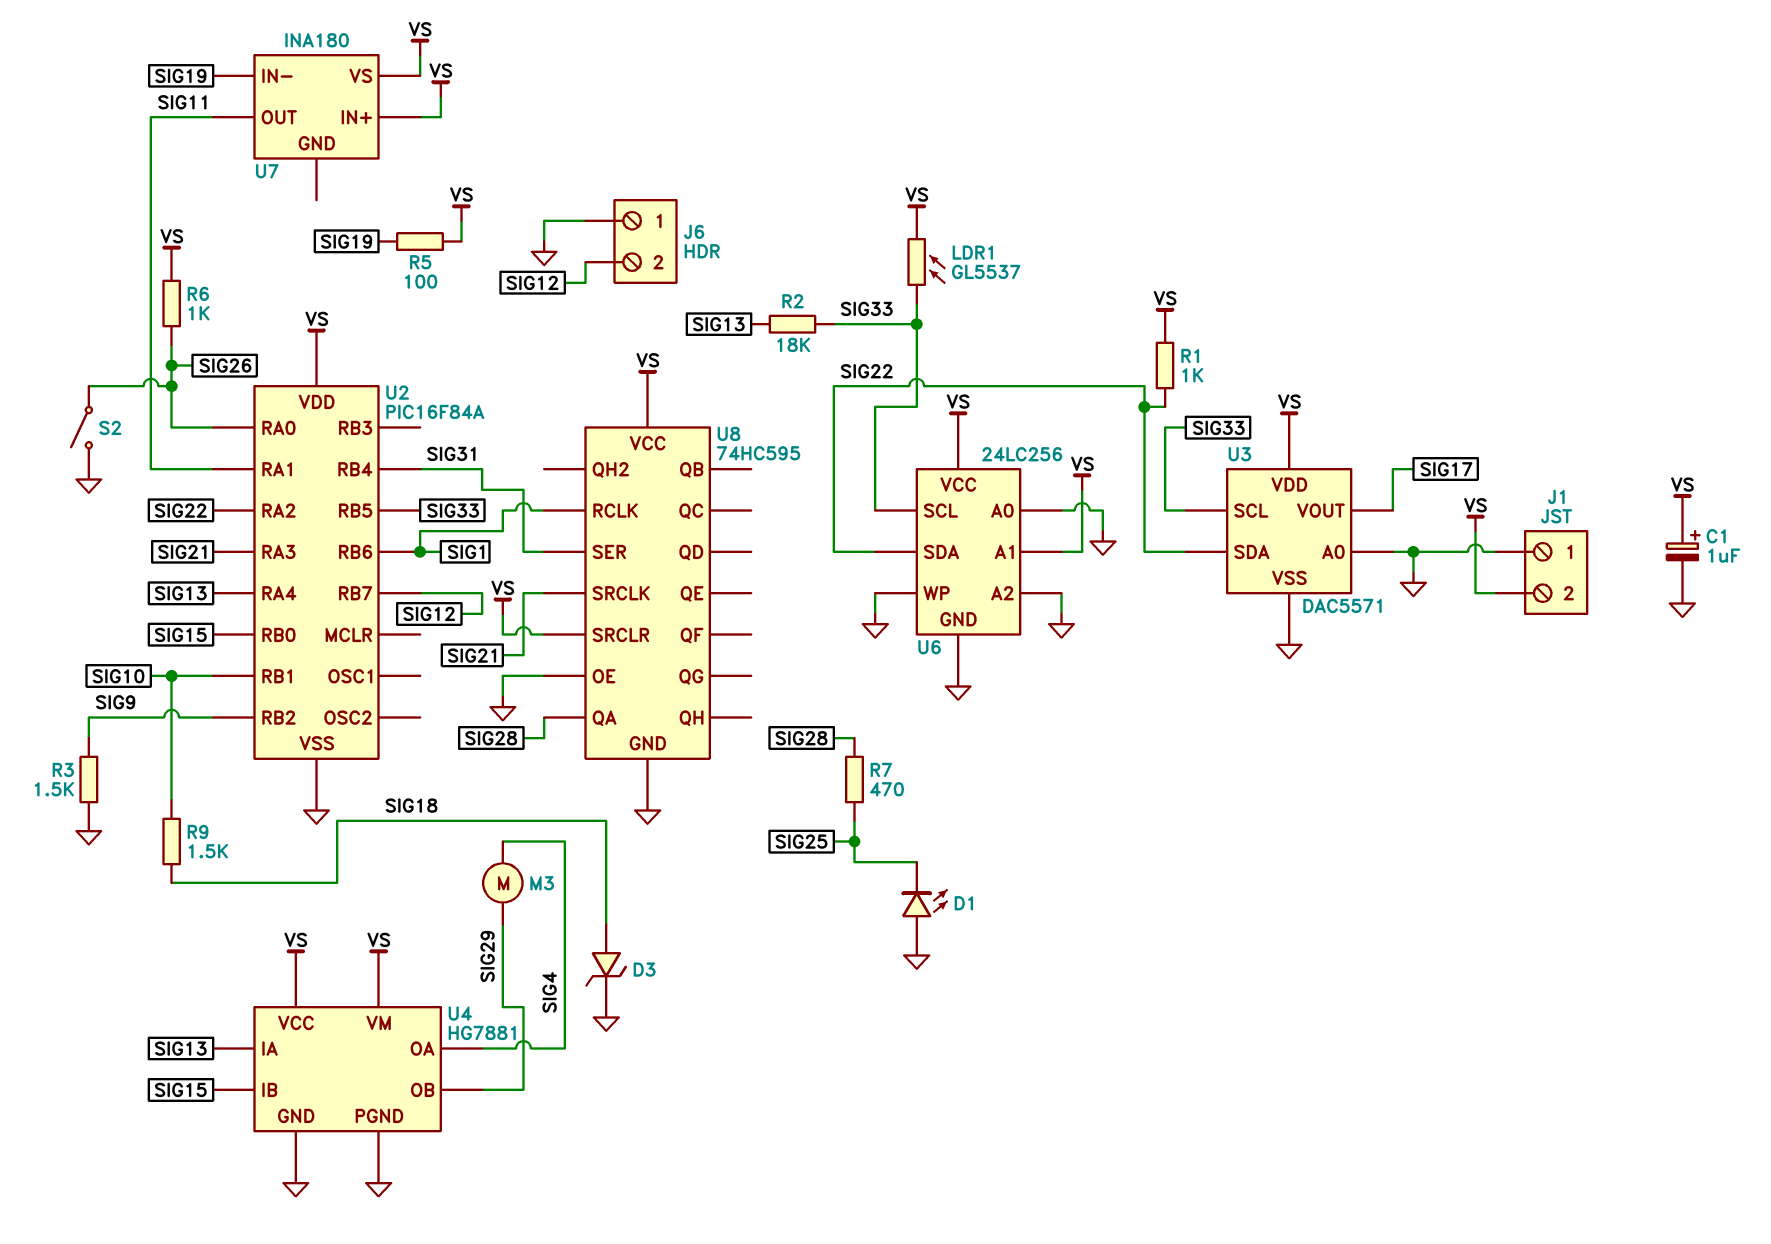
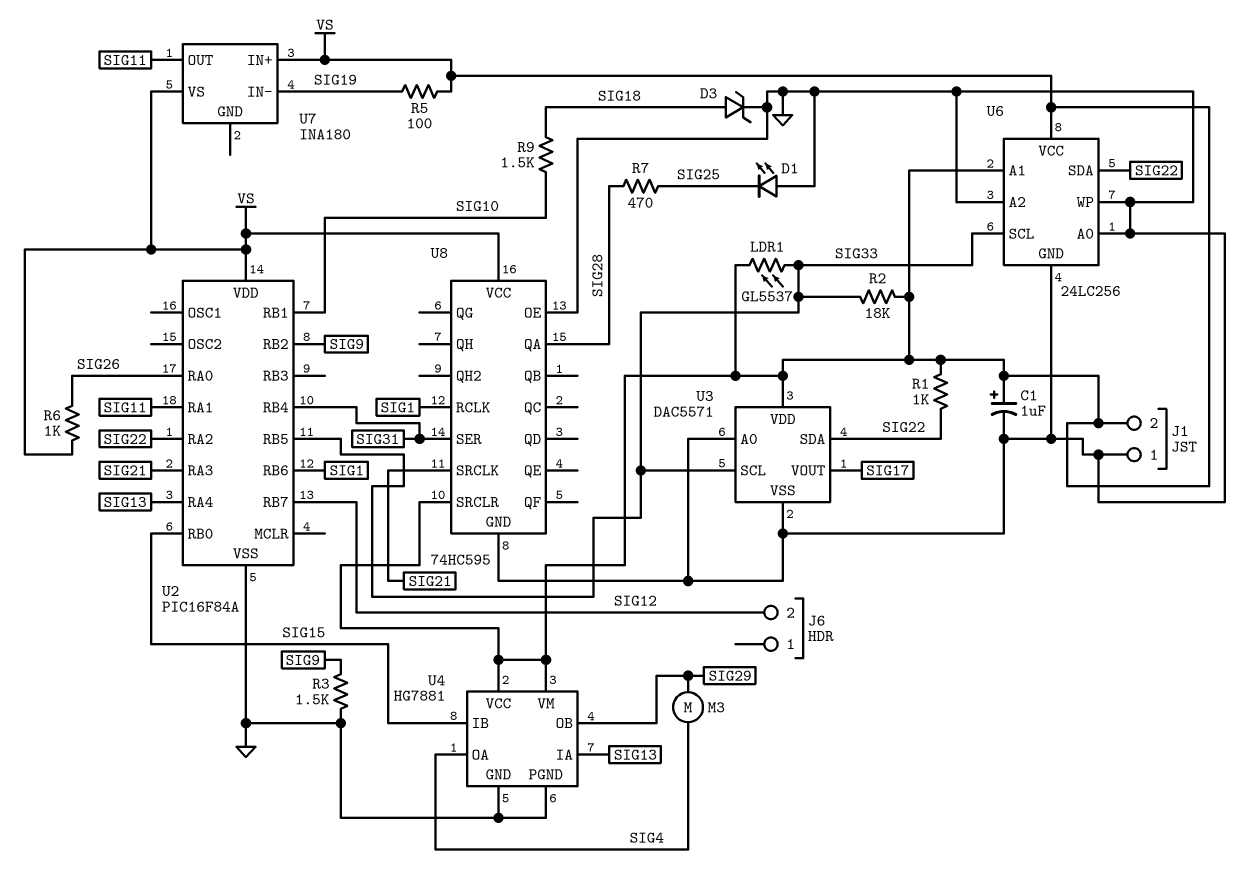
J6 pin 1: GND -> none
R2: 18k (SIG13, SIG33) -> 18k (SIG33, VS)
S2: switch (GND, SIG26) -> none

